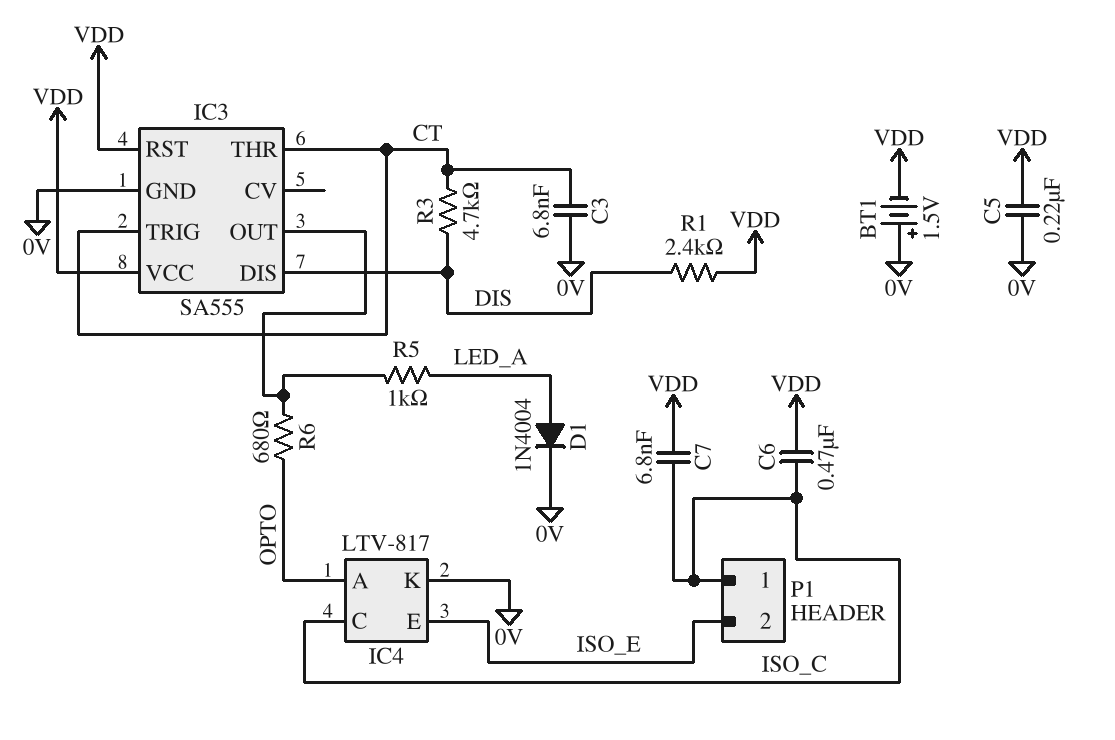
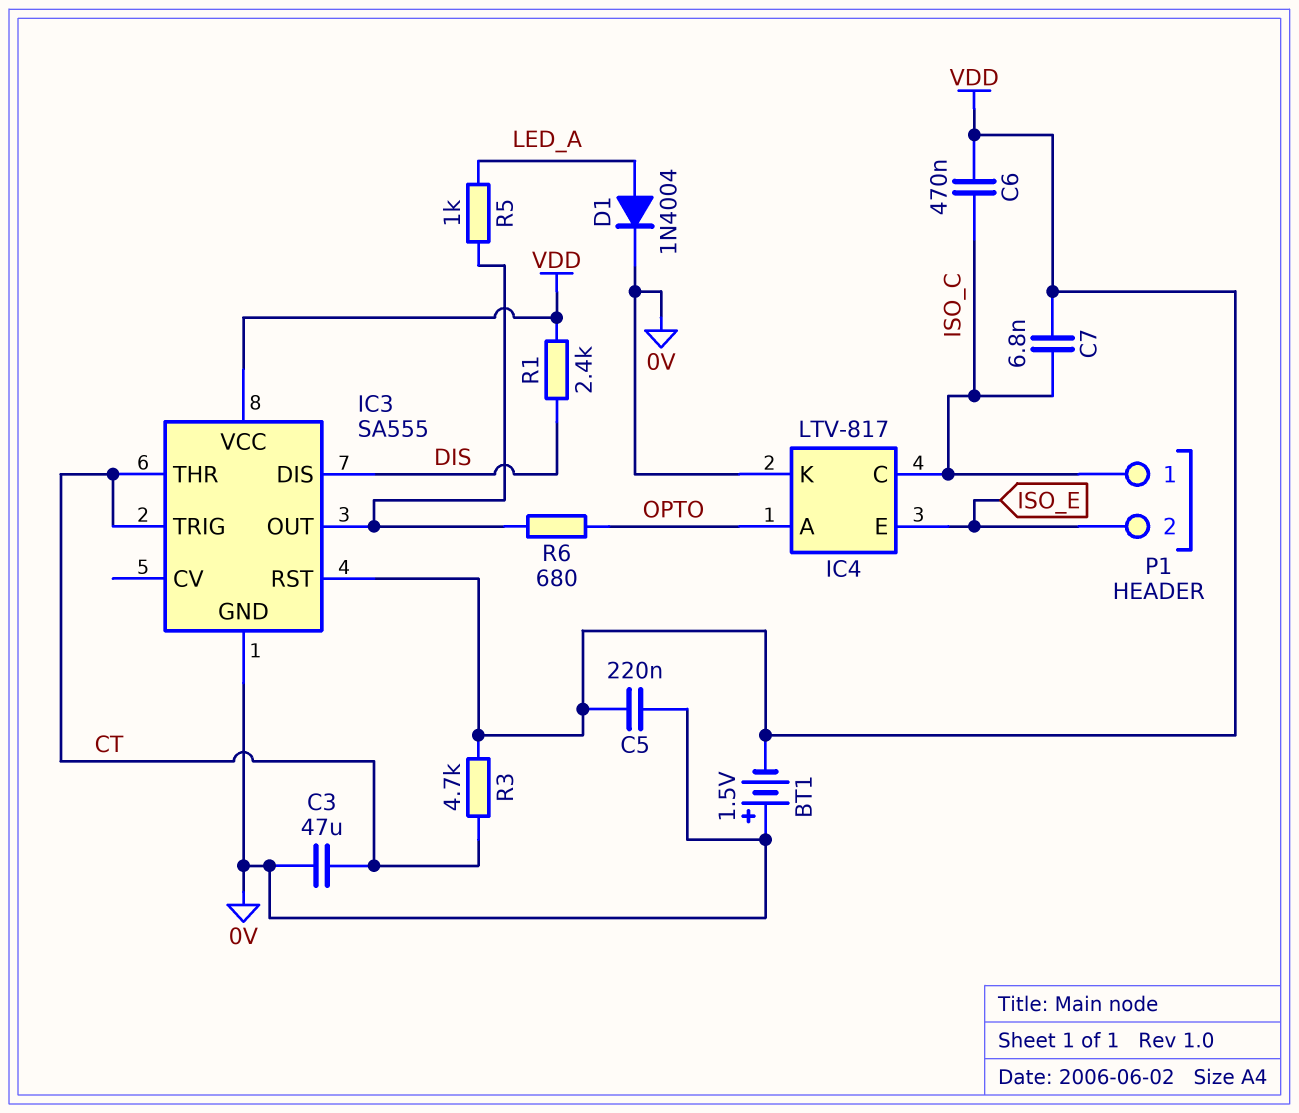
C3: 6.8nF (0V, CT) -> 47uF (0V, CT)
R3: 4.7k (CT, DIS) -> 4.7k (CT, VDD)

